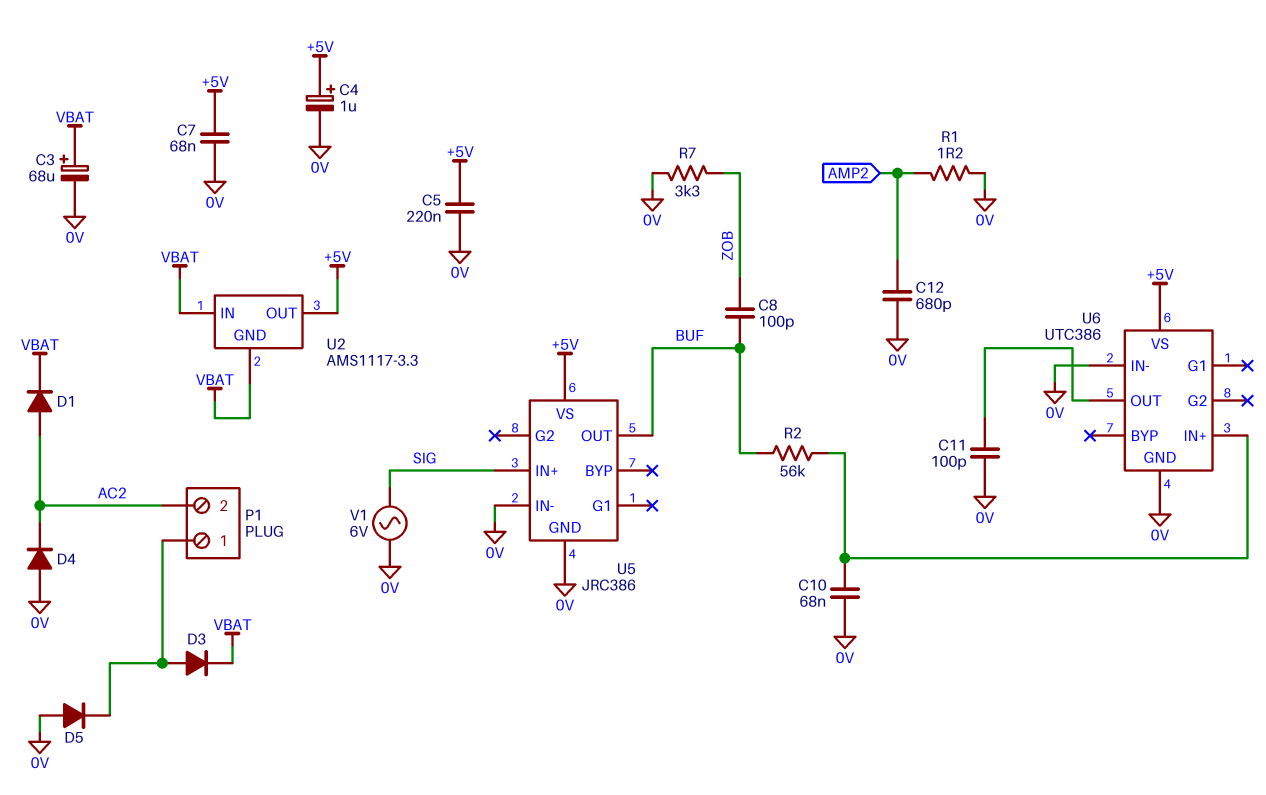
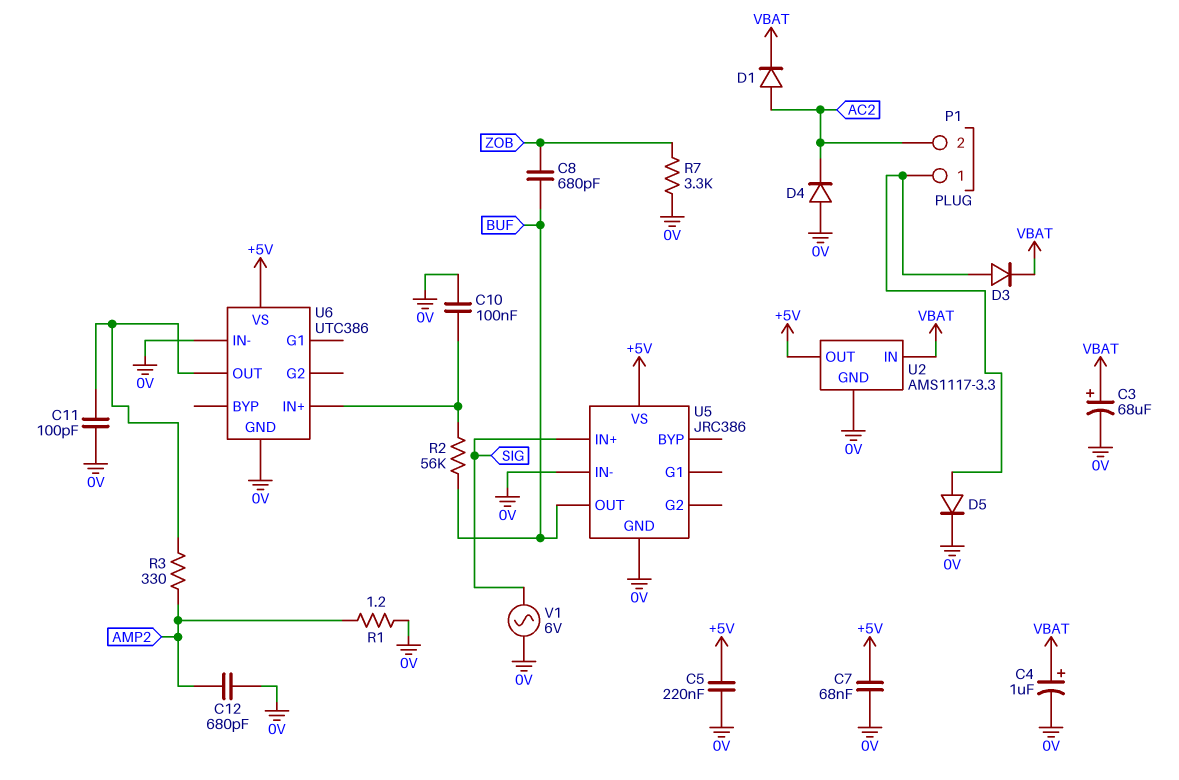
C4: 1uF (plus +5V, minus 0V) -> 1uF (plus VBAT, minus 0V)
C8: 100pF (BUF, ZOB) -> 680pF (BUF, ZOB)
C10: 68nF (0V, U6/IN+) -> 100nF (0V, U6/IN+)
D5: diode (A 0V, K P1/1) -> diode (A P1/1, K 0V)
R3: none -> 330 (AMP2, U6/OUT)
U2 pin GND: VBAT -> 0V

